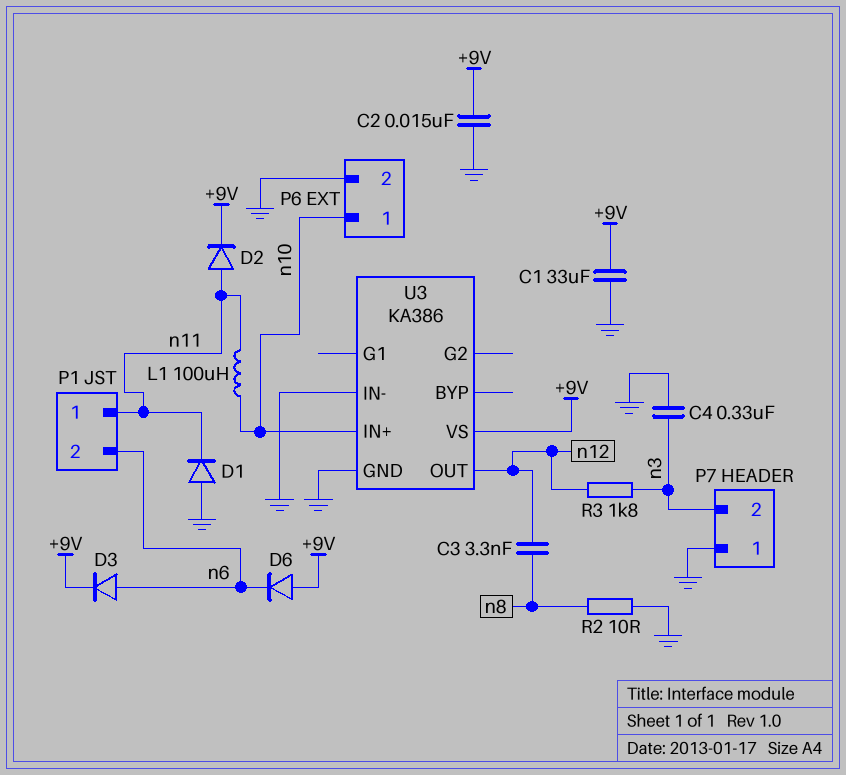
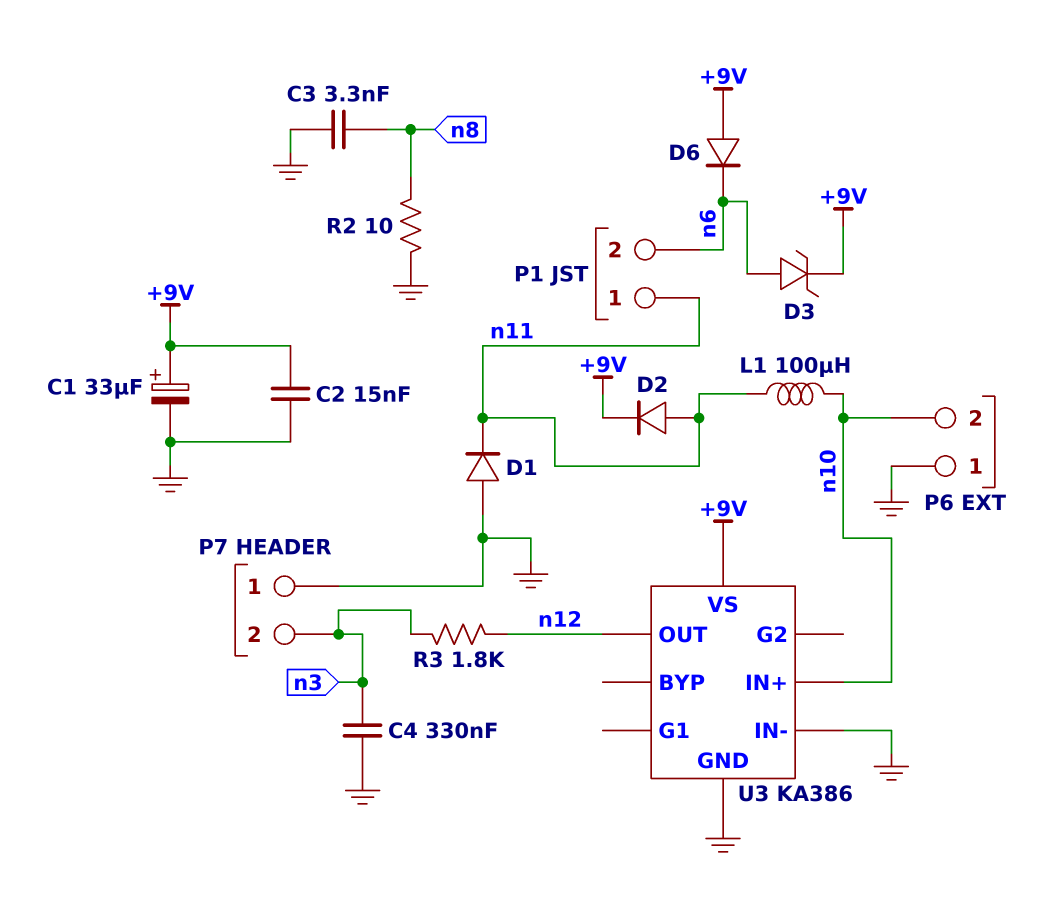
C1: 33uF (+9V, GND) -> 33uF (plus +9V, minus GND)
C3: 3.3nF (n8, n12) -> 3.3nF (GND, n8)
D3: diode (A n6, K +9V) -> zener (A n6, K +9V)
P6 pin 1: n10 -> GND
P6 pin 2: GND -> n10

